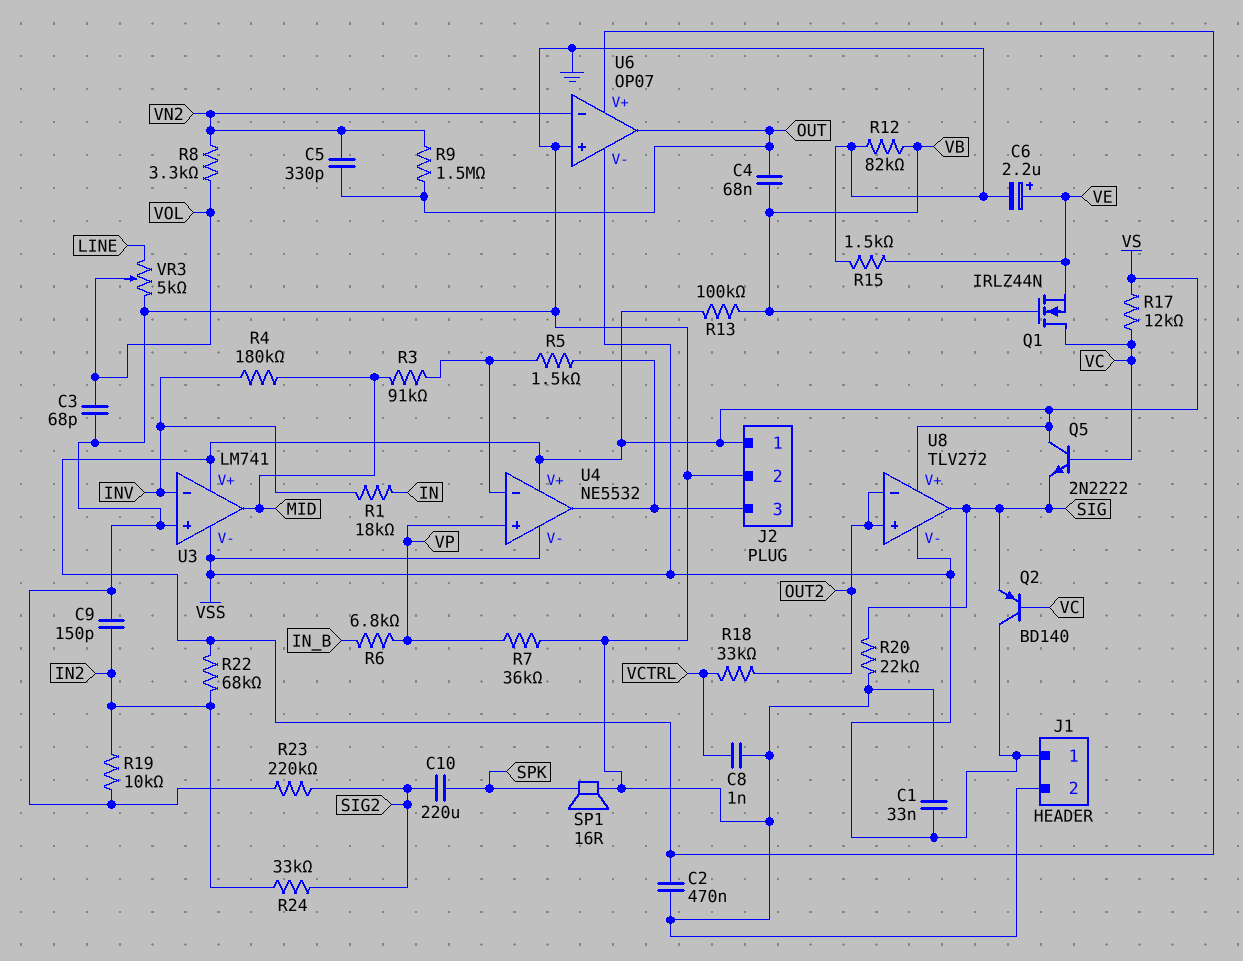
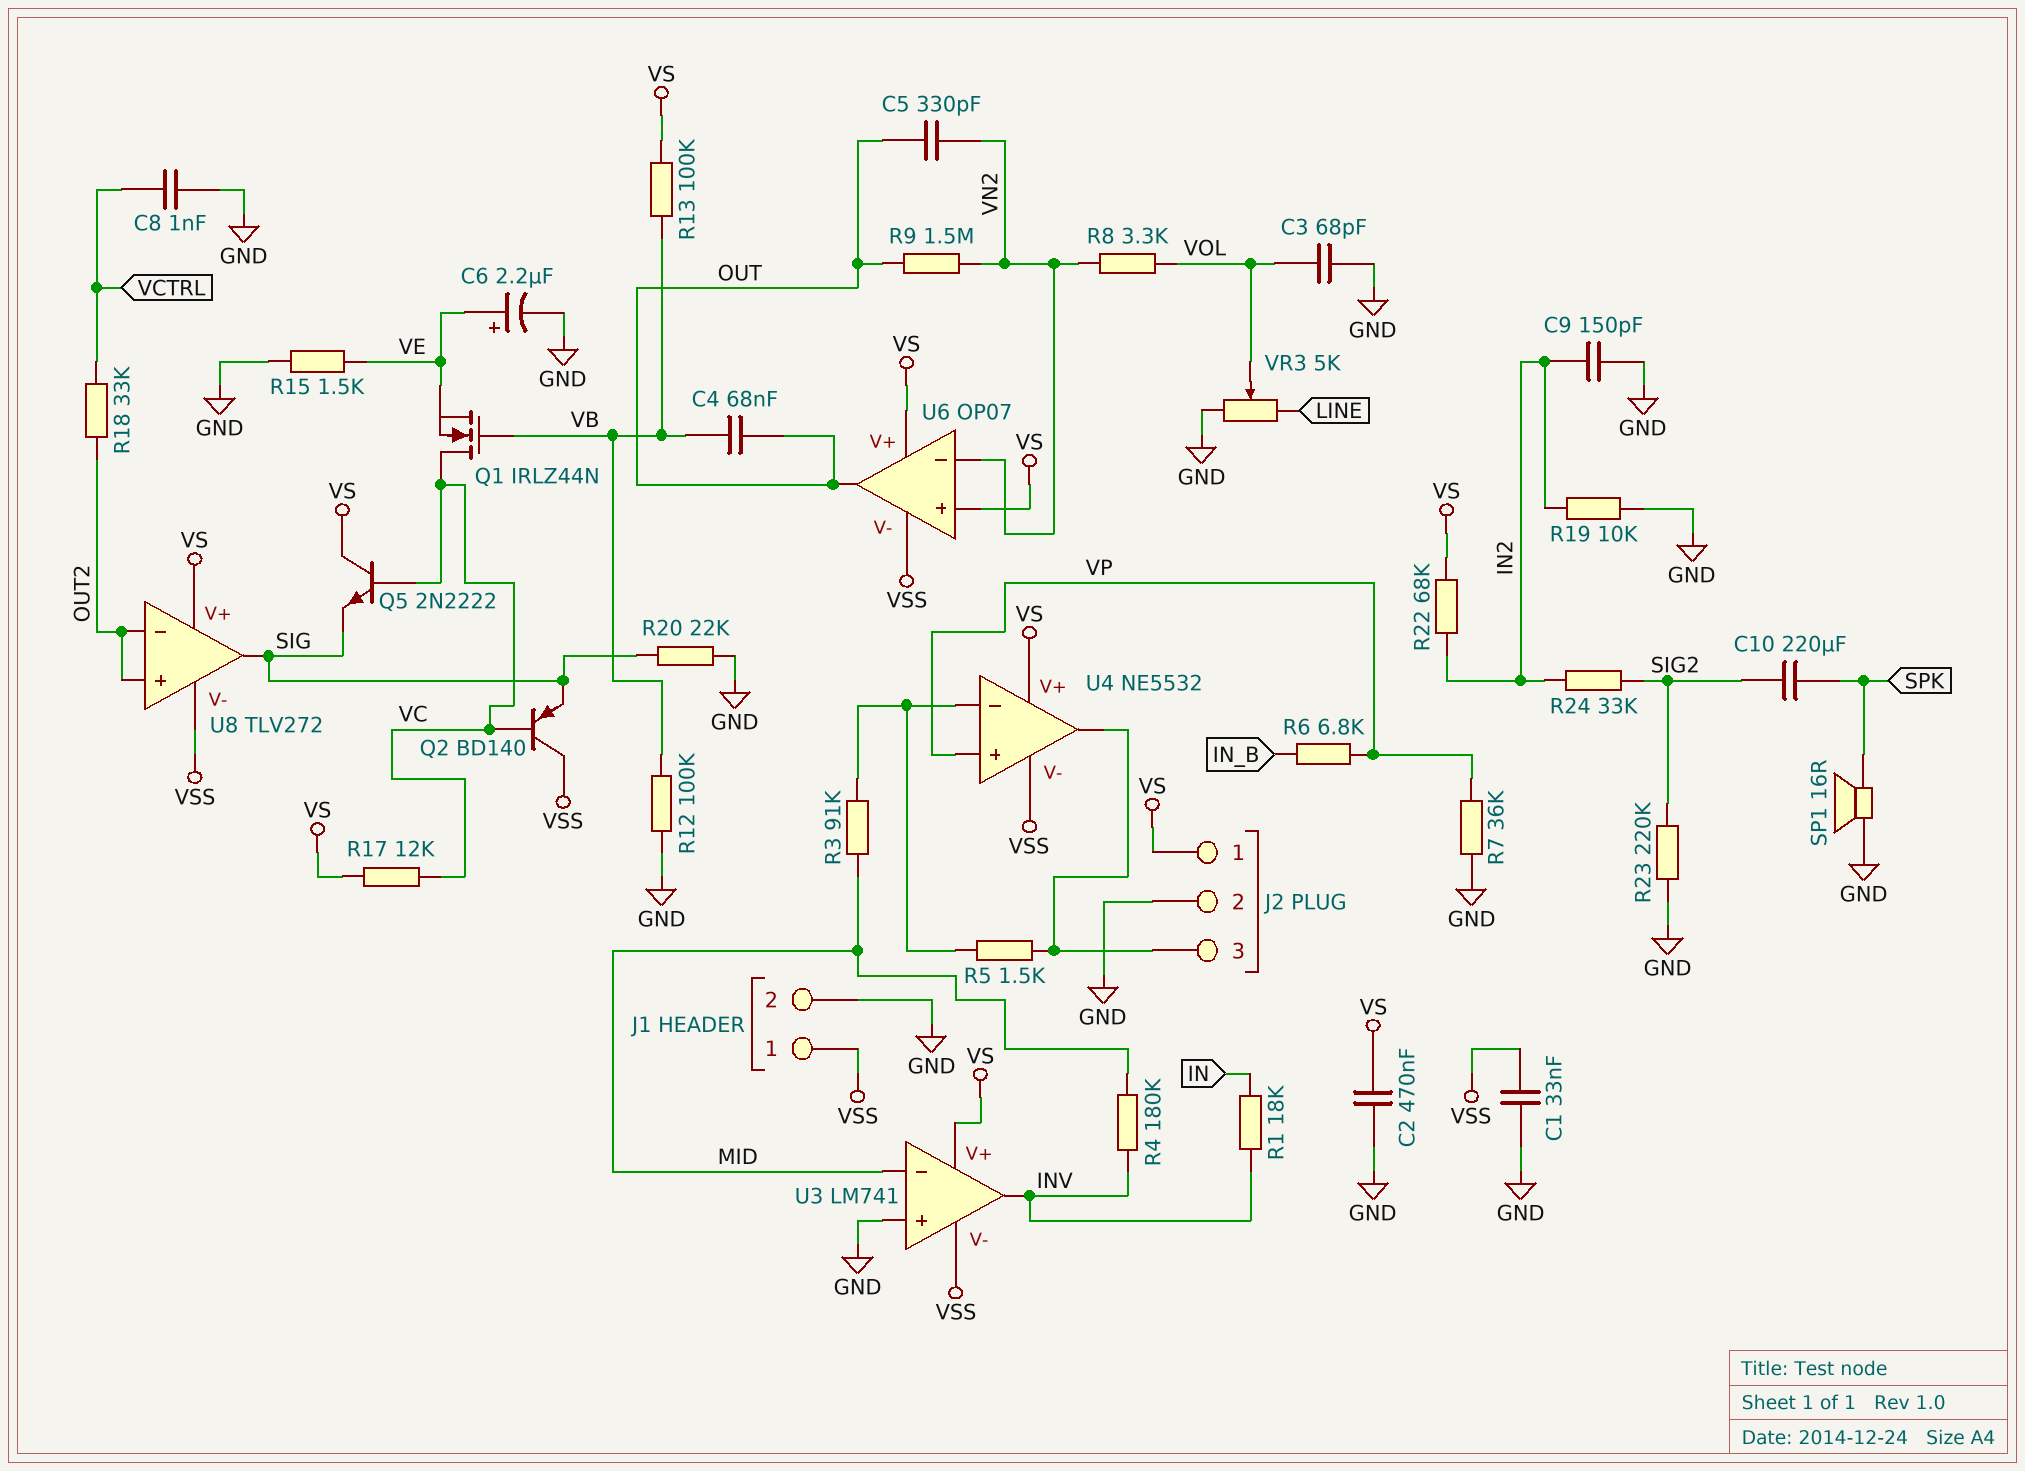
R12: 82k (GND, VB) -> 100k (GND, VB)
U3 pin in-: INV -> MID
U3 pin out: MID -> INV
U6 pin in+: GND -> VS

